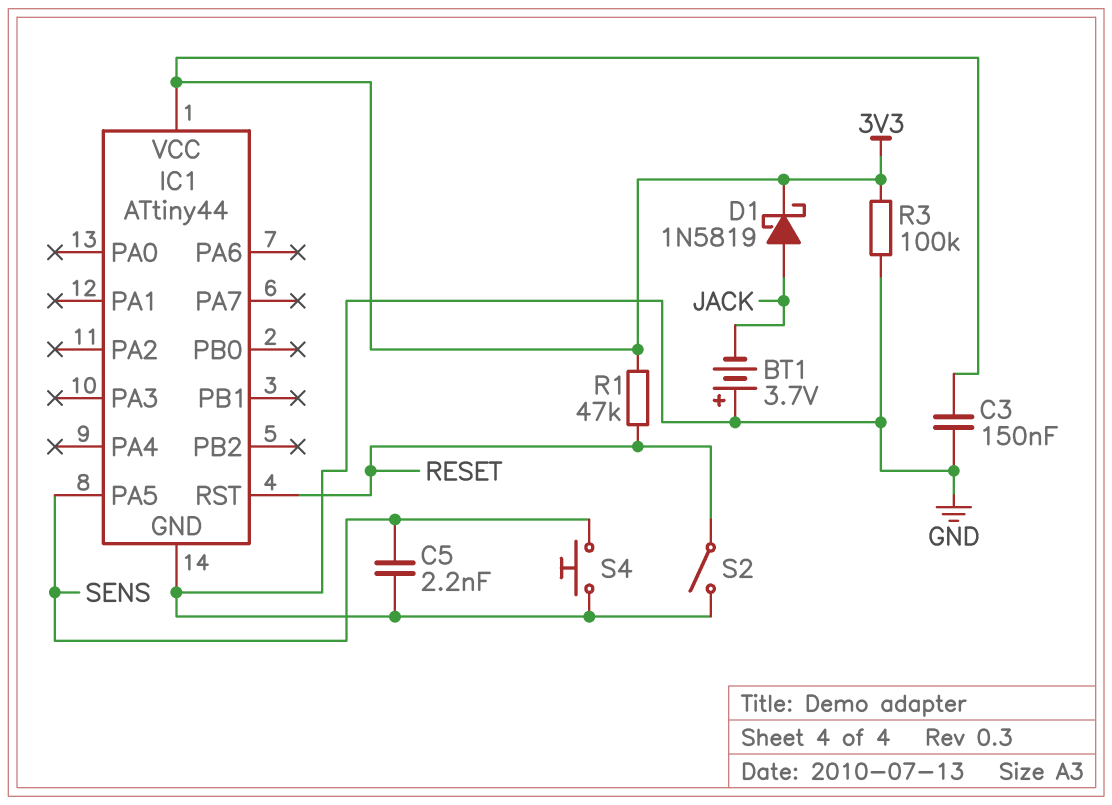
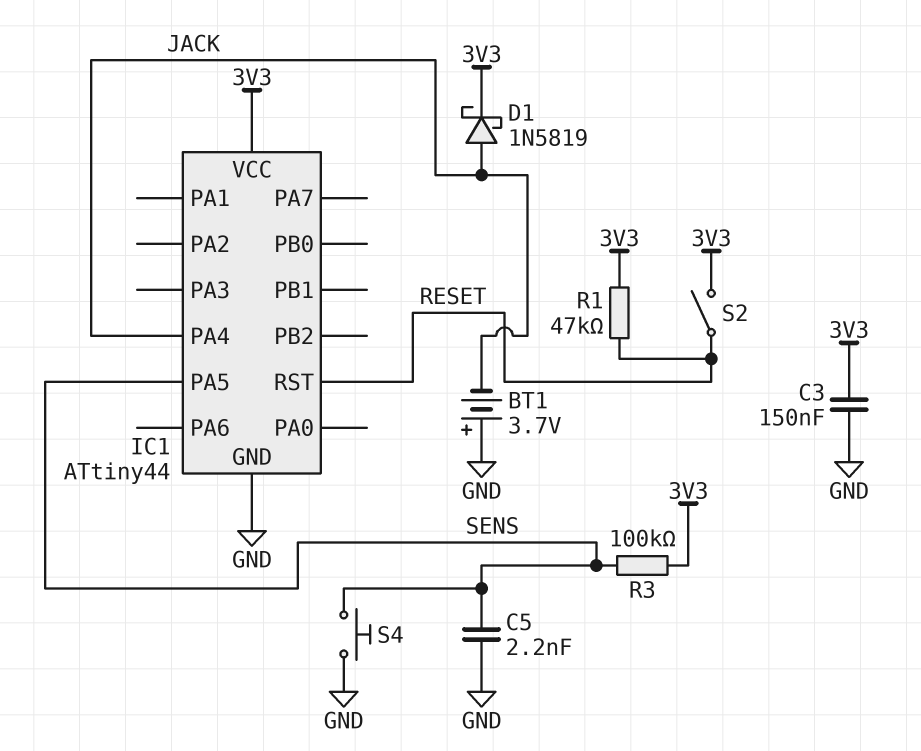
IC1 pin PA4: none -> JACK
R3: 100k (3V3, GND) -> 100k (3V3, SENS)
S2: switch (GND, RESET) -> switch (3V3, RESET)

